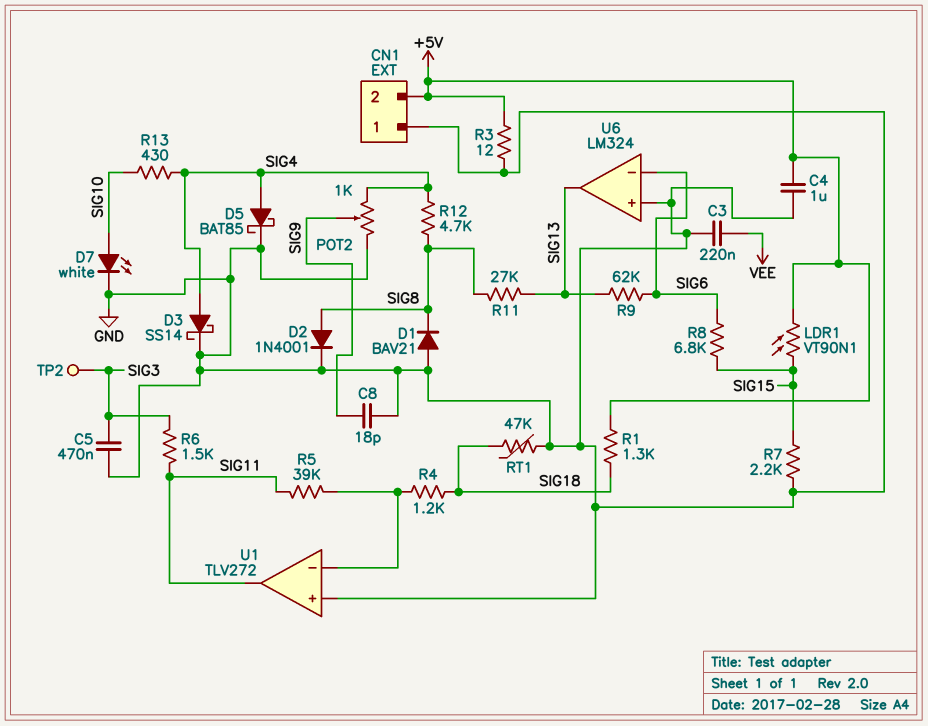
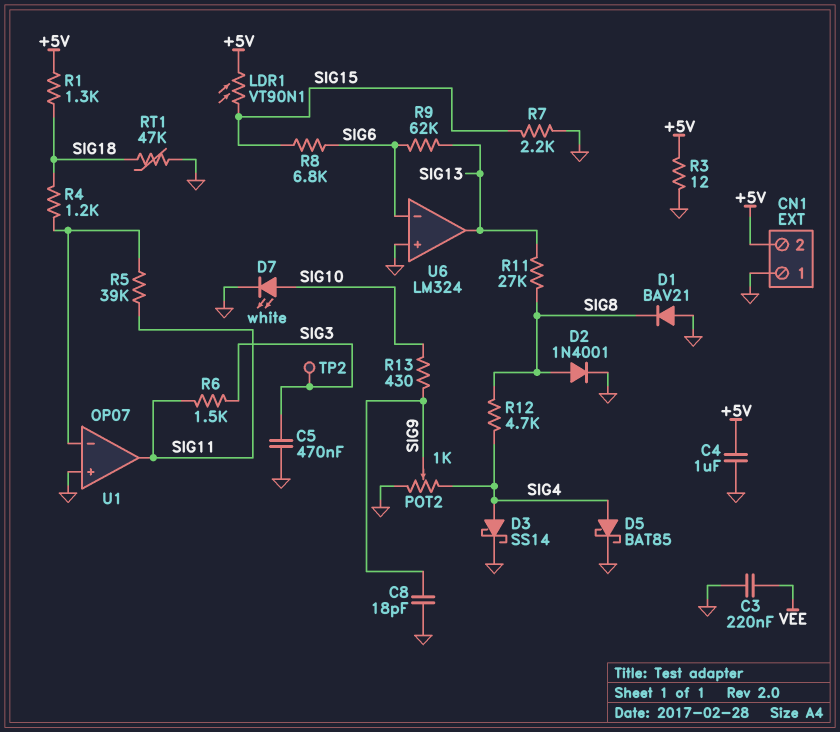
R13: 430 (SIG4, SIG10) -> 430 (SIG9, SIG10)
U1: TLV272 -> OP07

